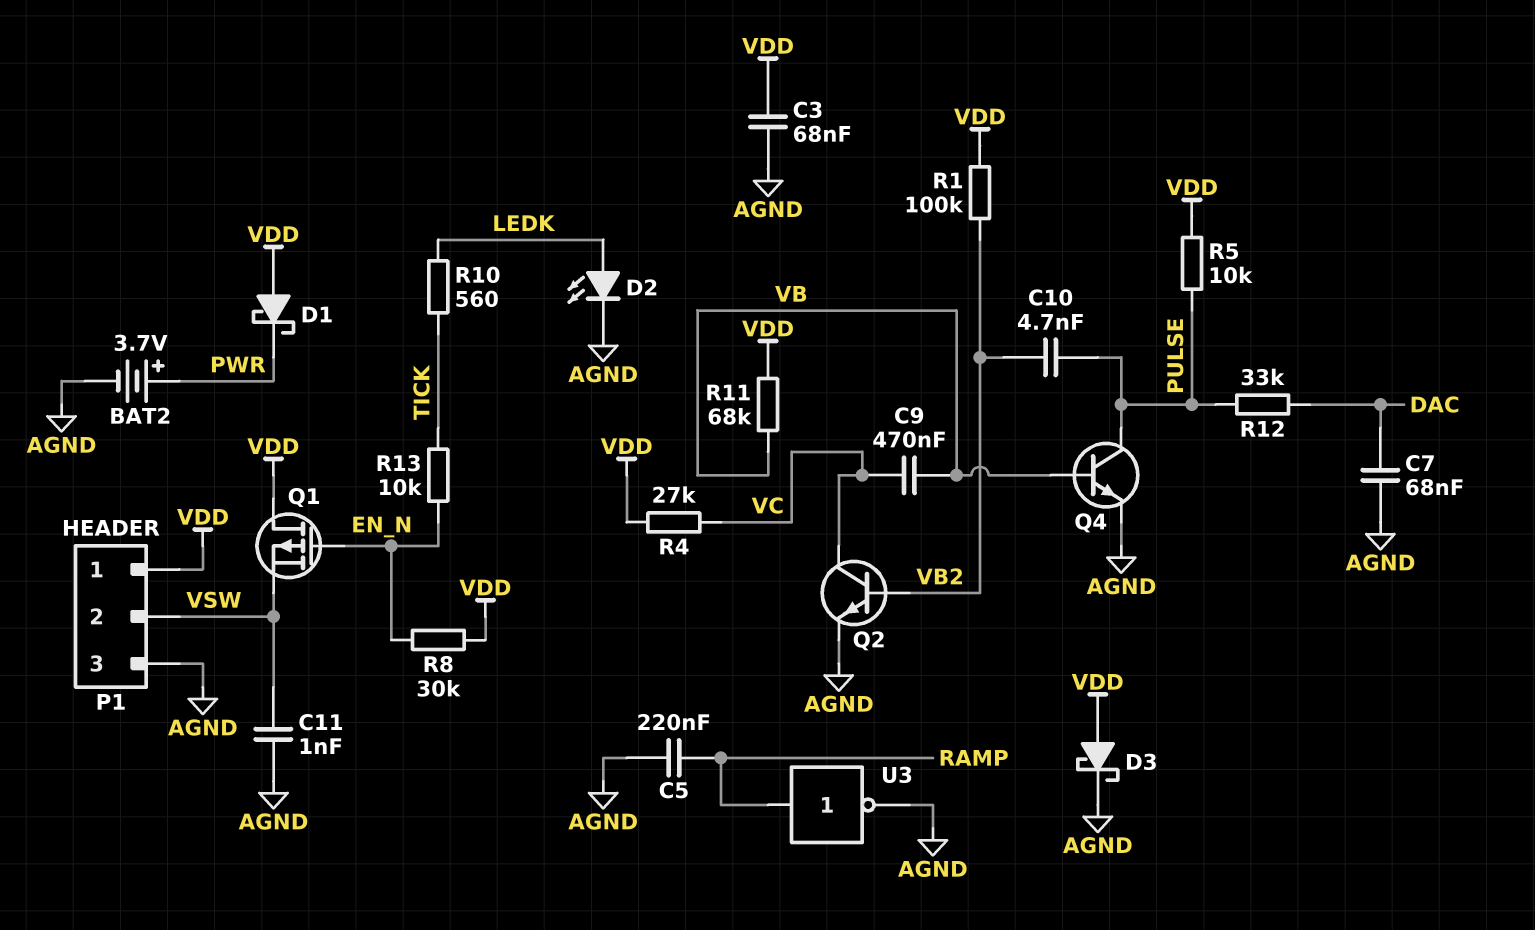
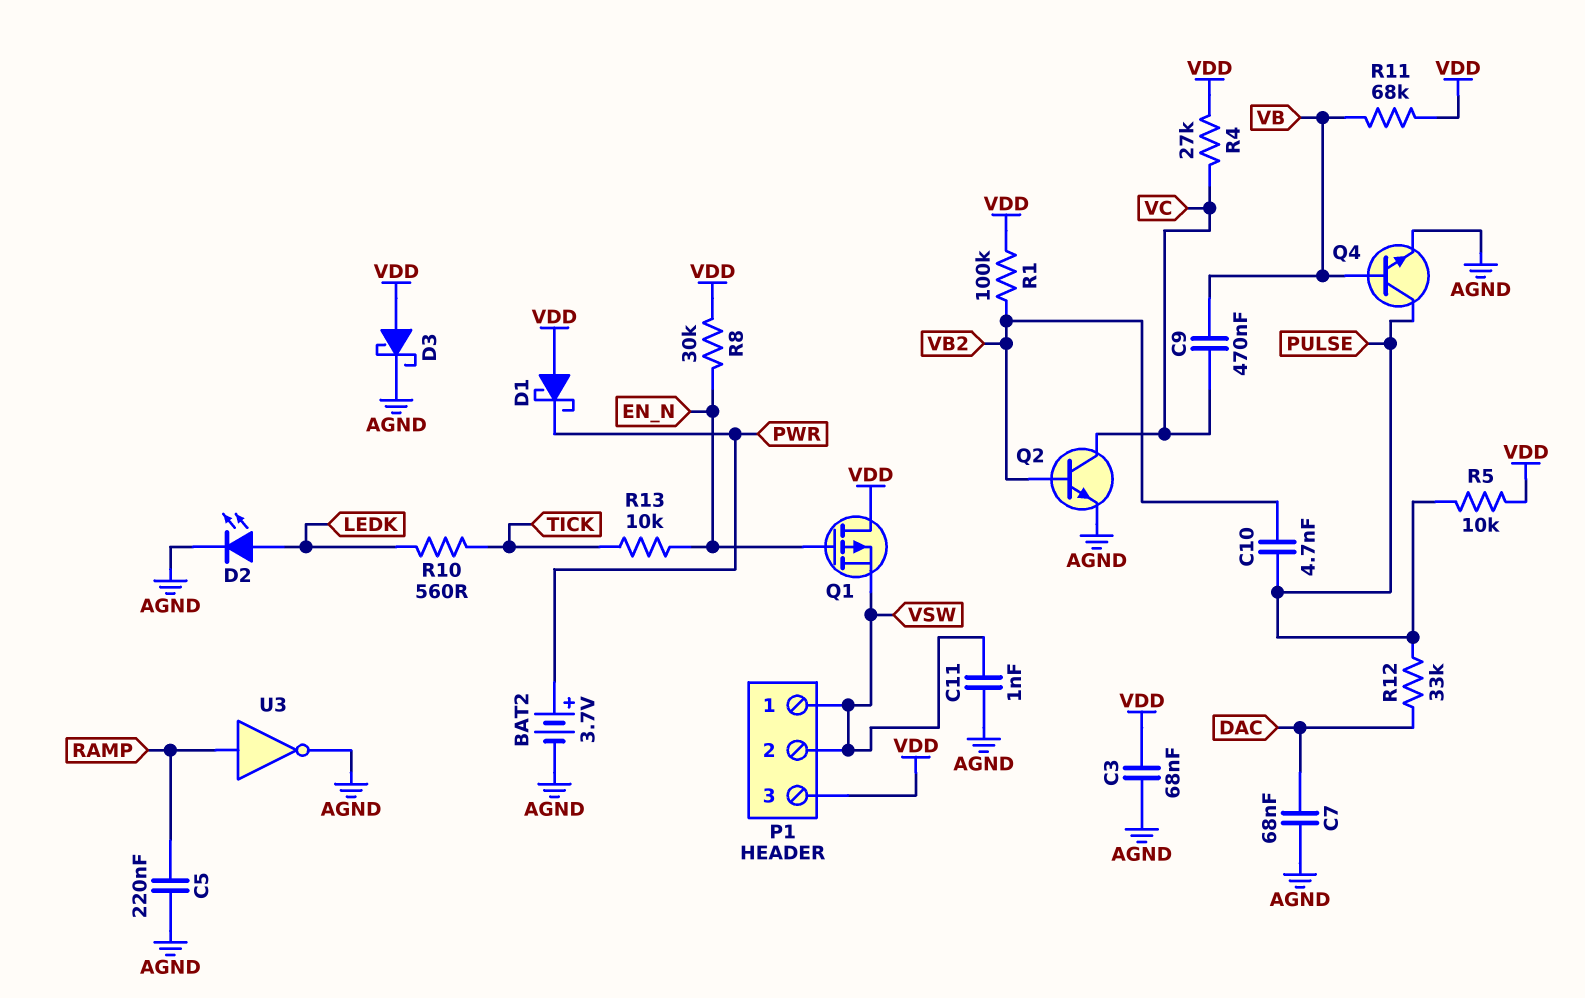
P1 pin 1: VDD -> VSW
P1 pin 3: AGND -> VDD

